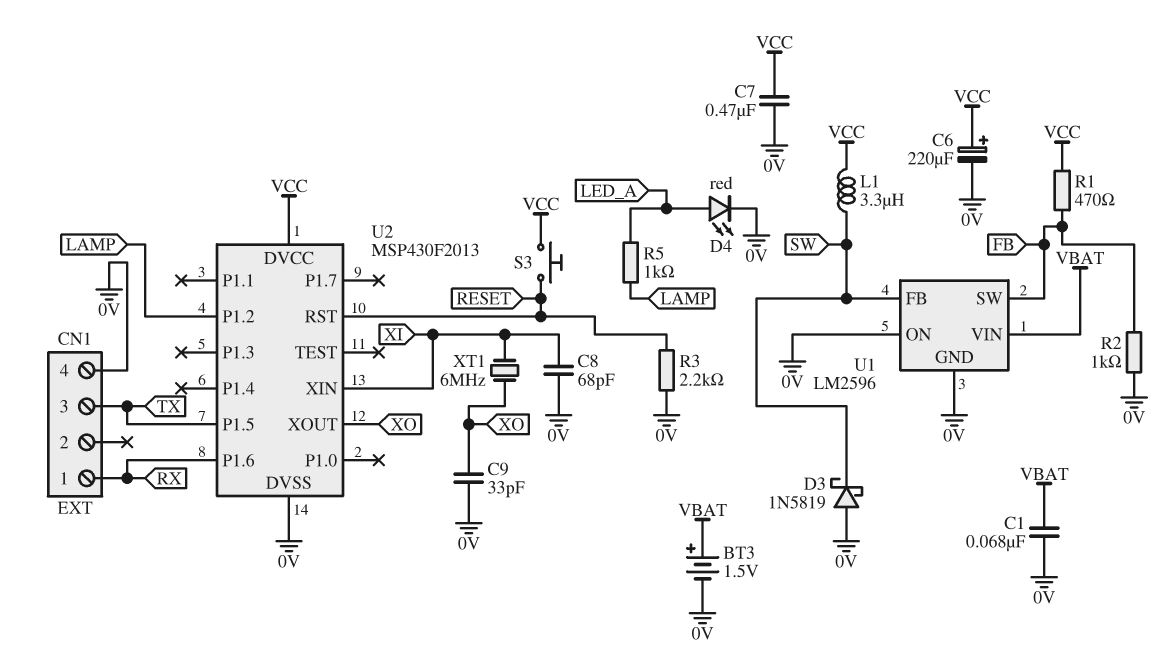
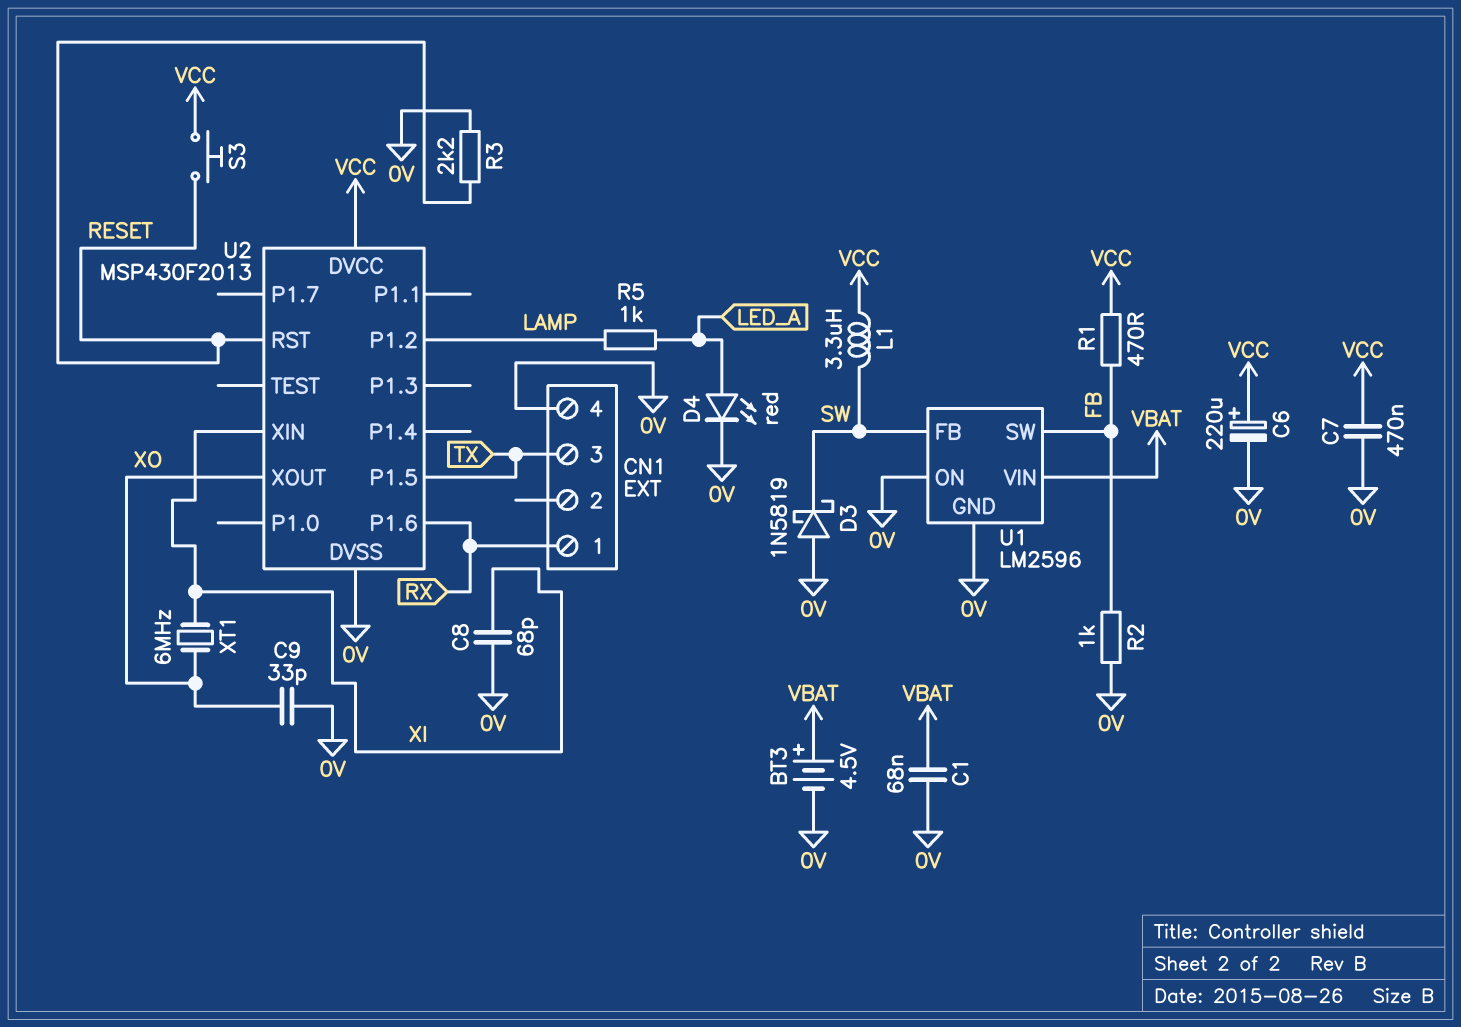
BT3: 1.5V (plus VBAT, minus 0V) -> 4.5V (plus VBAT, minus 0V)

